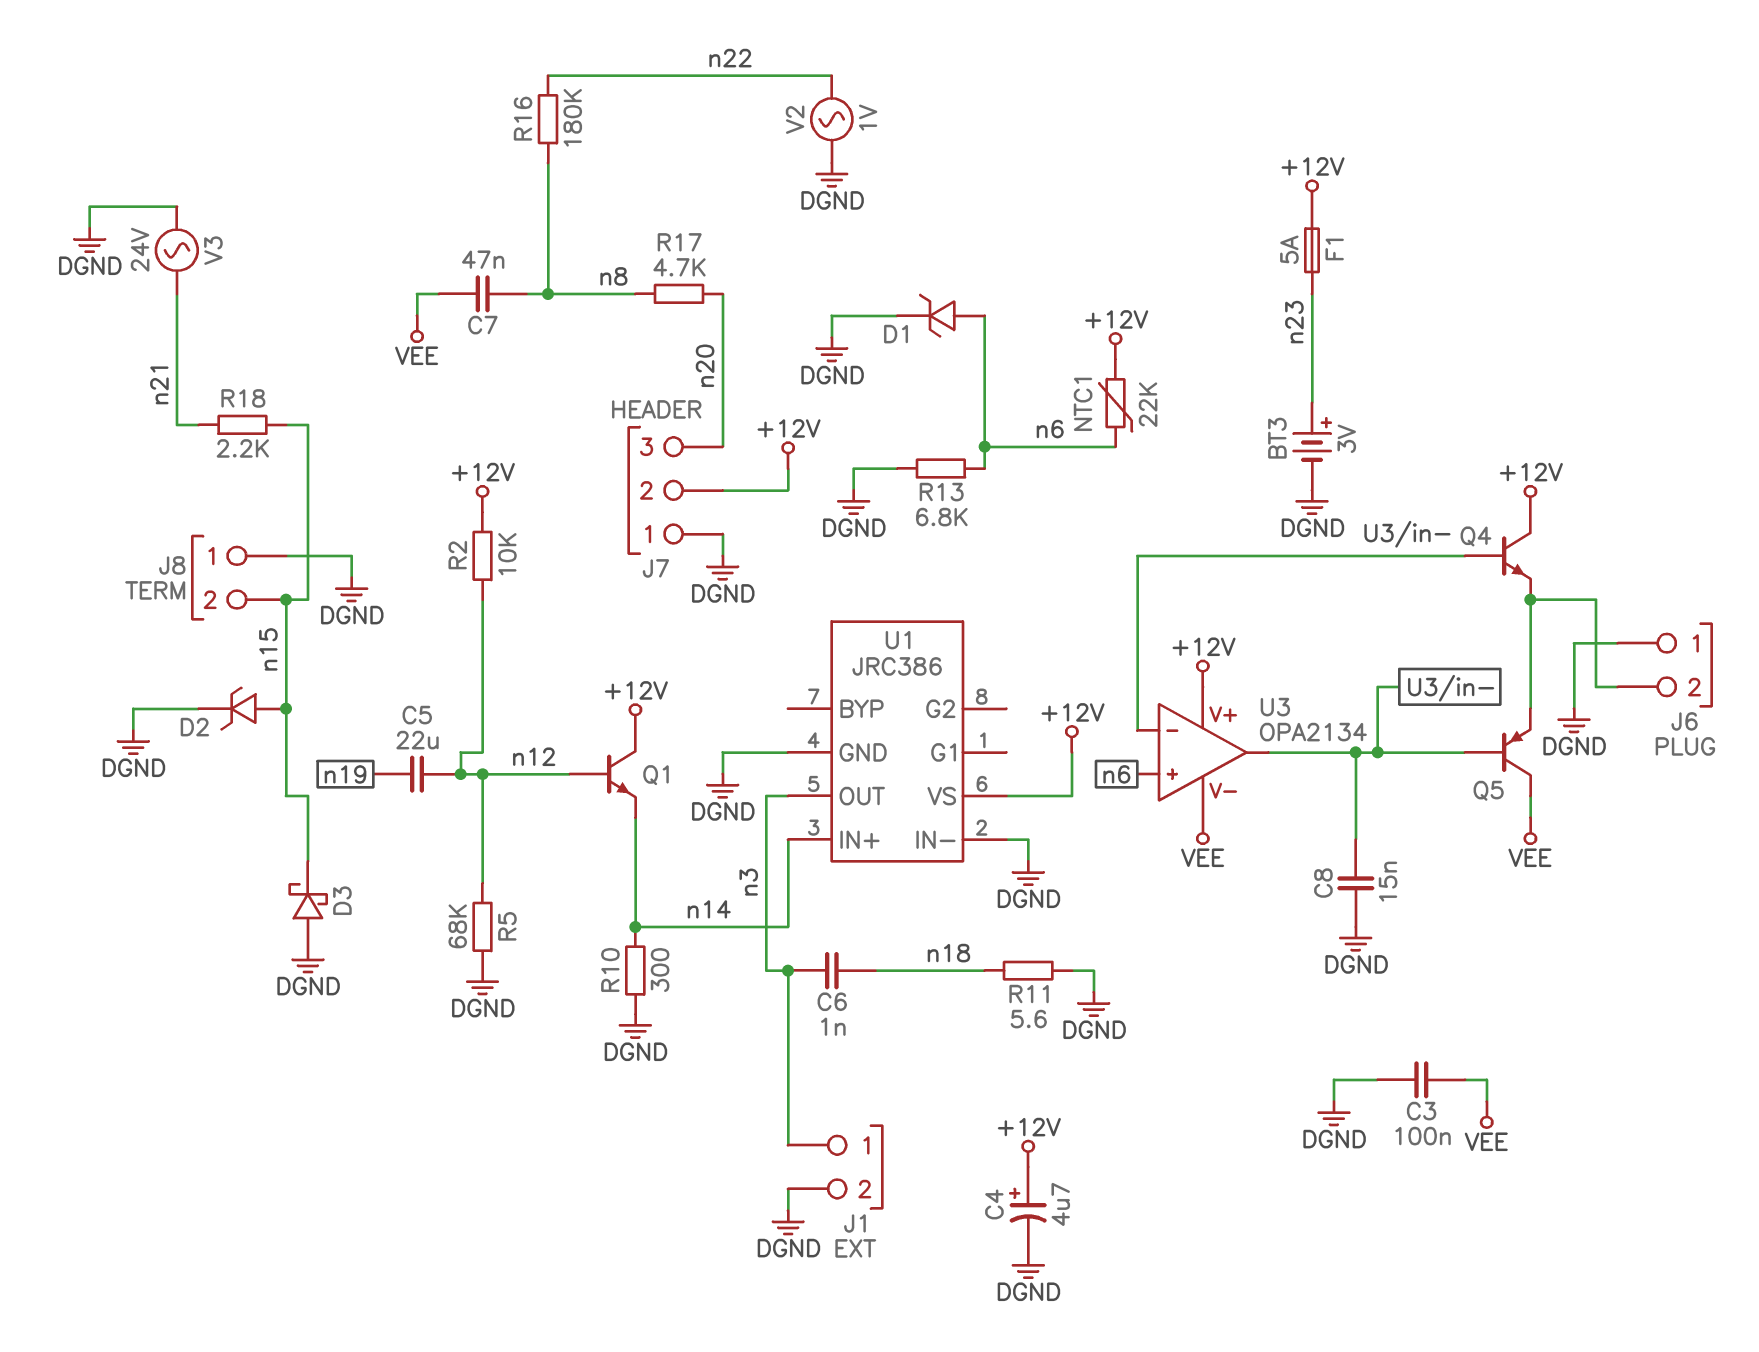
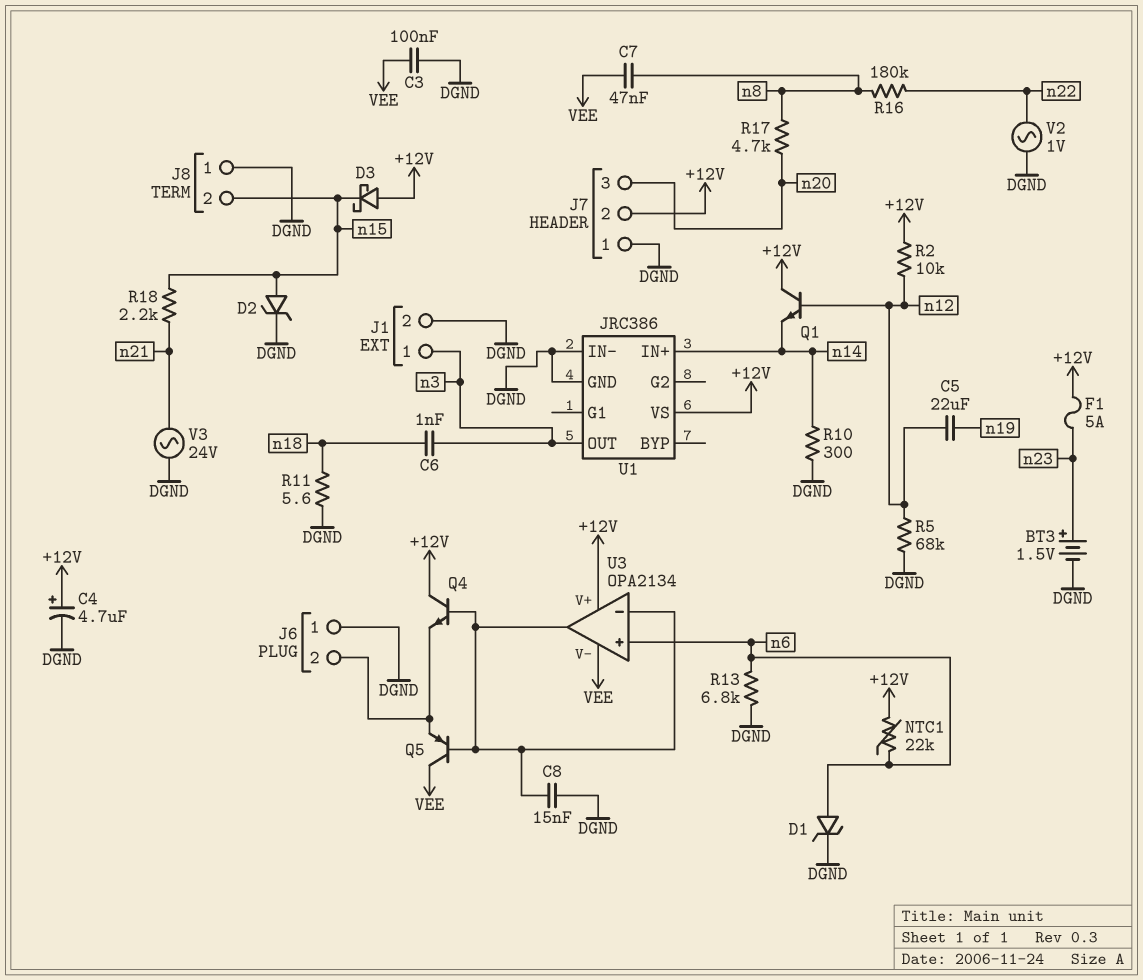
BT3: 3V (plus n23, minus DGND) -> 1.5V (plus n23, minus DGND)
D3: schottky (A DGND, K n15) -> schottky (A +12V, K n15)

